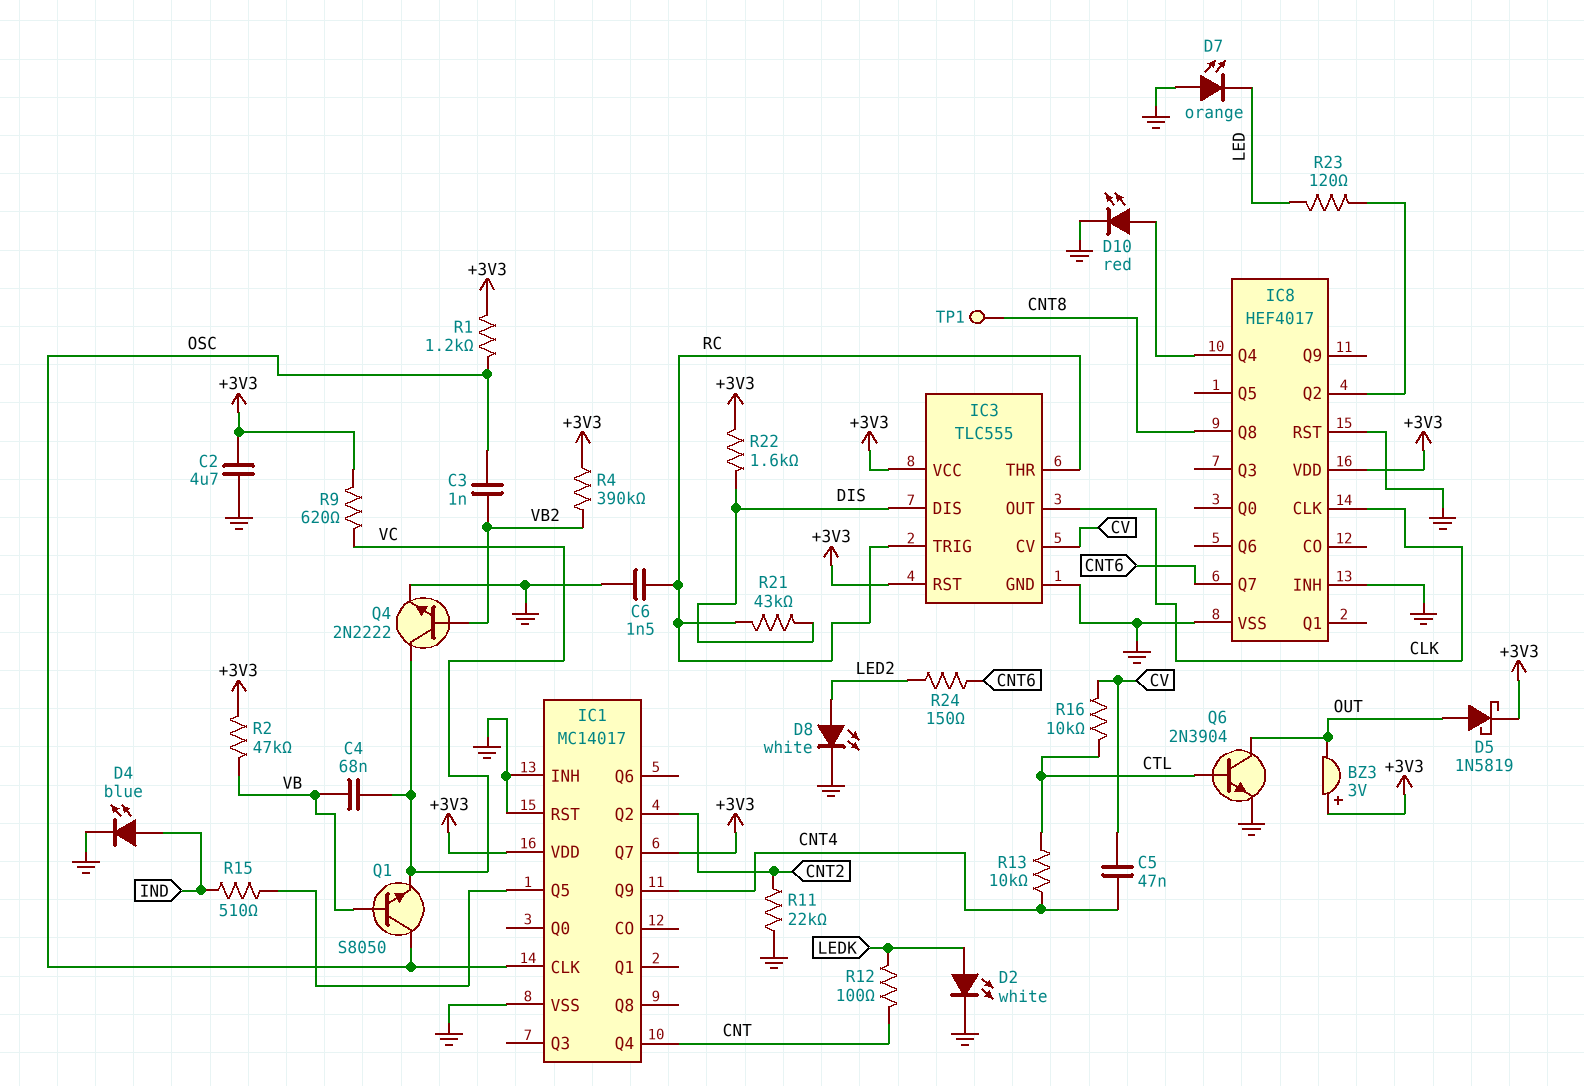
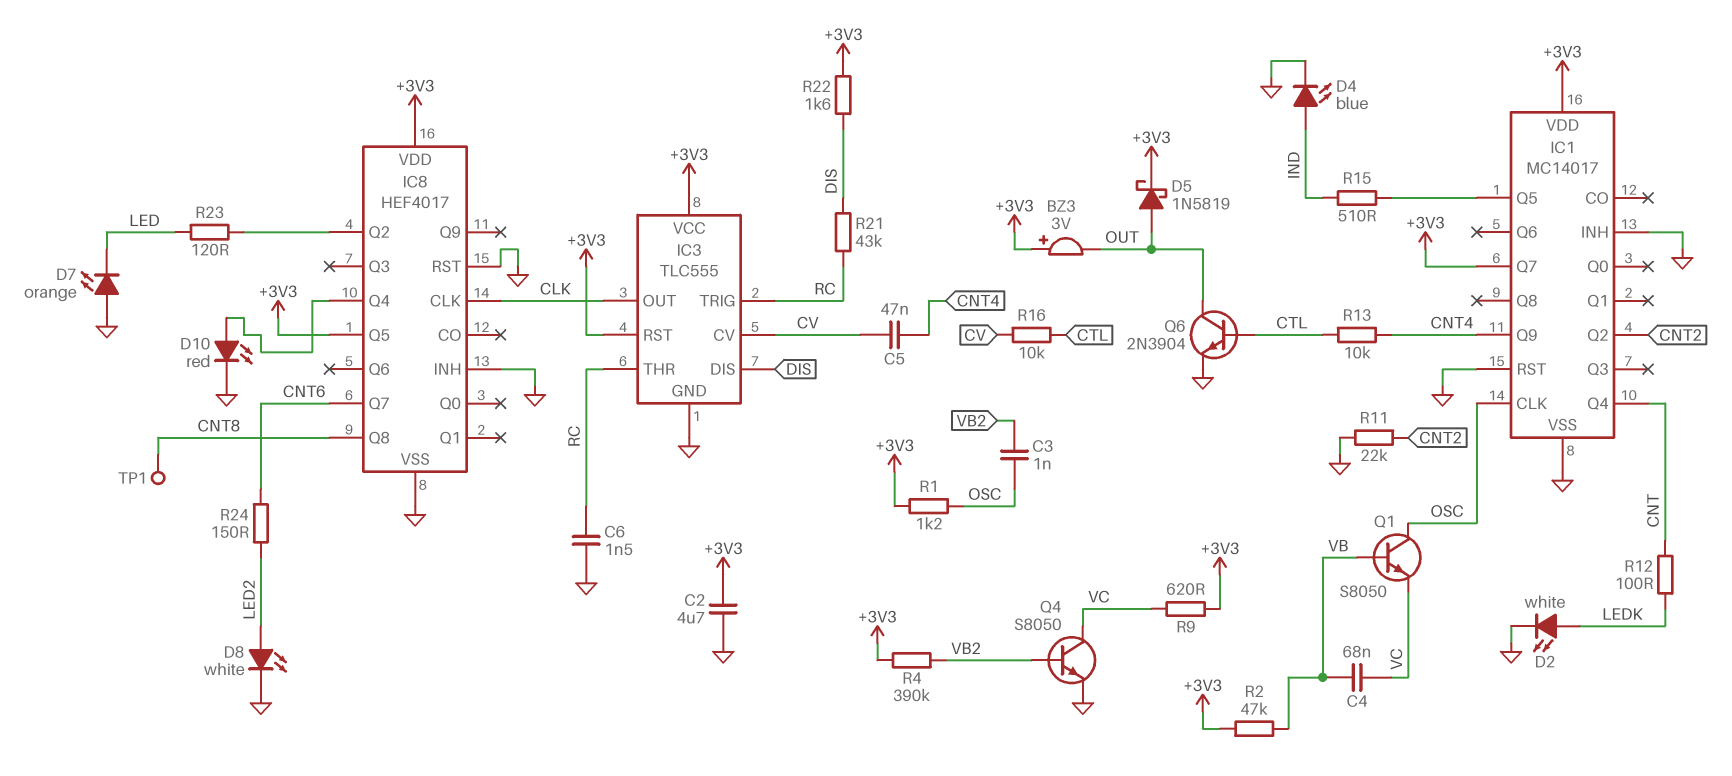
IC8 pin Q5: none -> +3V3
Q4: NPN 2N2222 (B VB2, C VC, E GND) -> NPN S8050 (B VB2, C VC, E GND)

